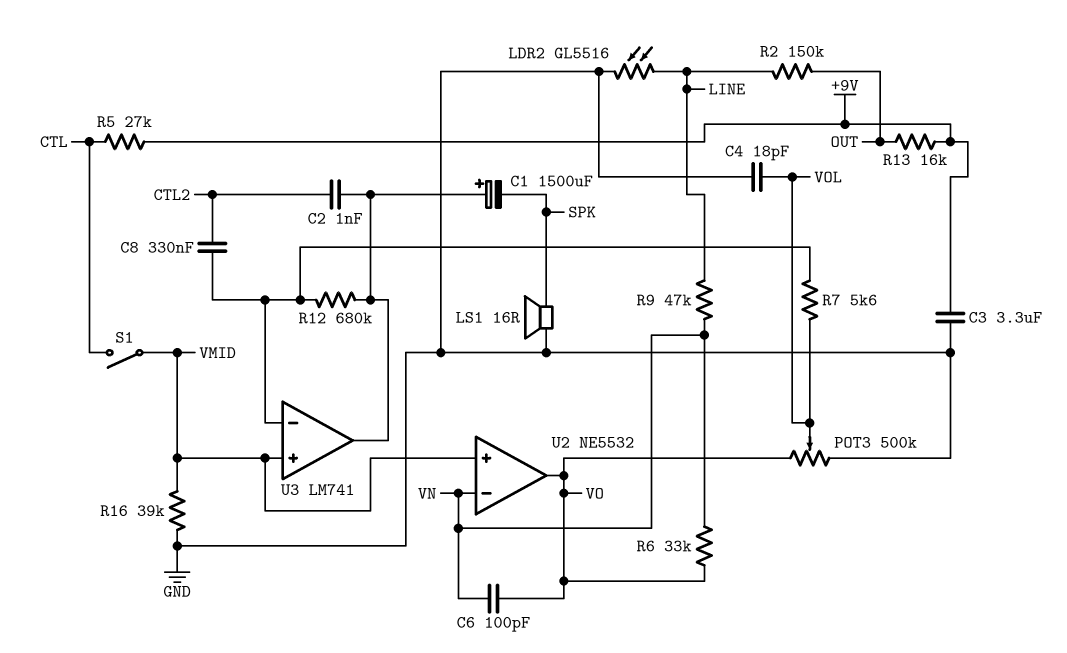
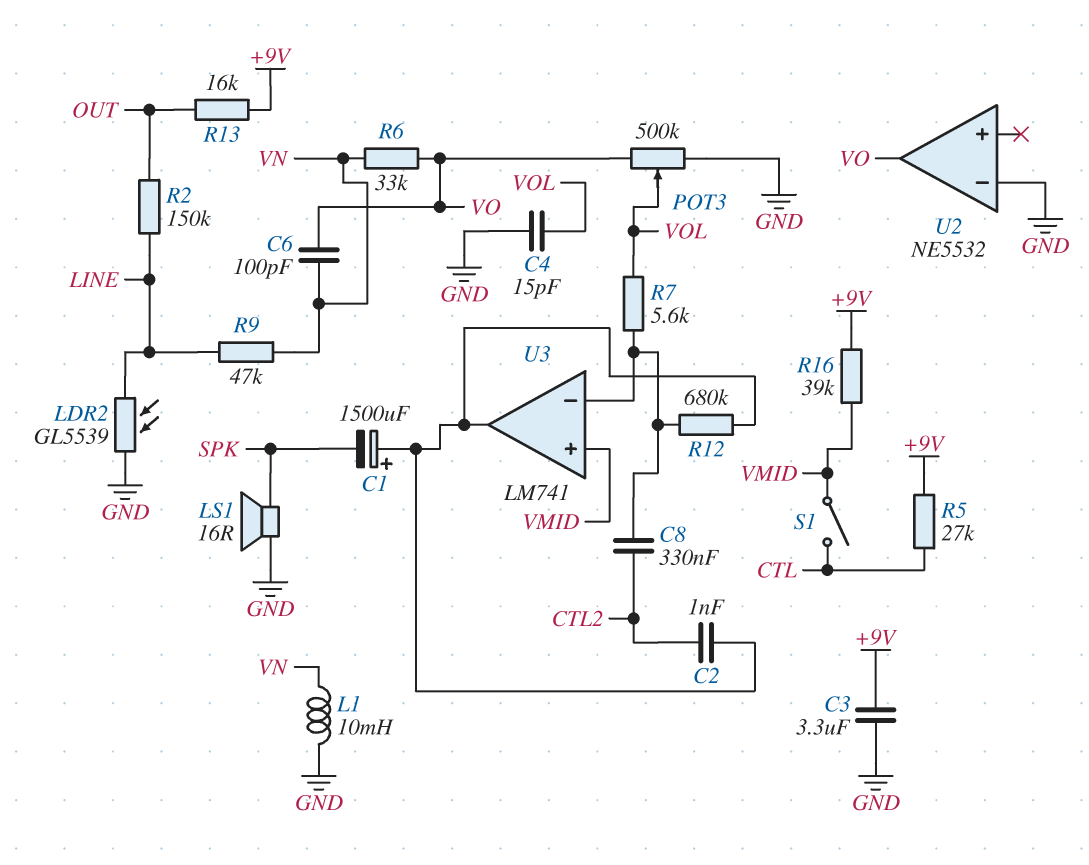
C4: 18pF (GND, VOL) -> 15pF (GND, VOL)
L1: none -> 10mH (GND, VN)
LDR2: GL5516 (GND, LINE) -> GL5539 (GND, LINE)
R16: 39k (GND, VMID) -> 39k (+9V, VMID)
U2 pin in+: VMID -> none
U2 pin in-: VN -> GND

